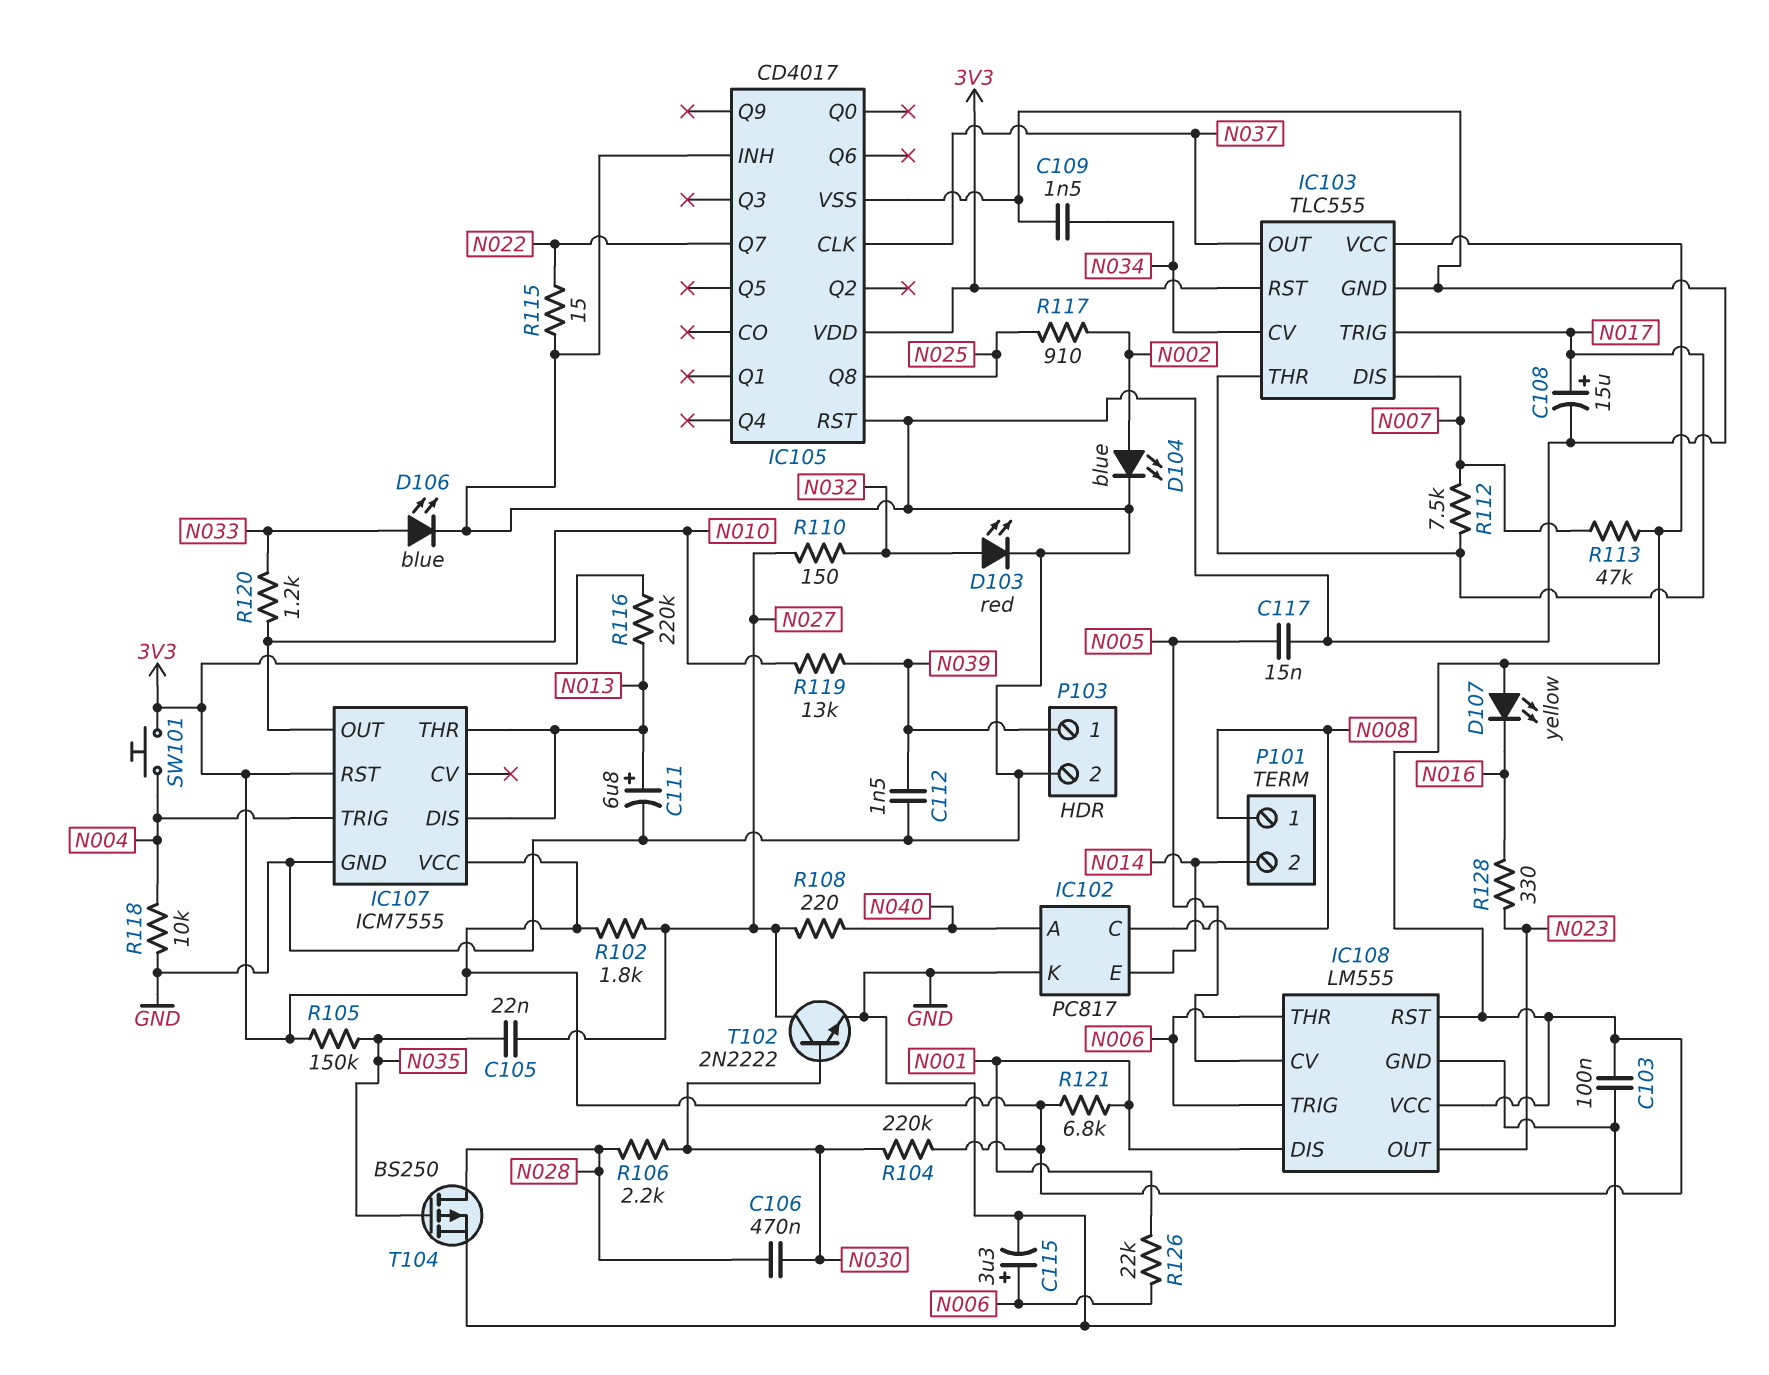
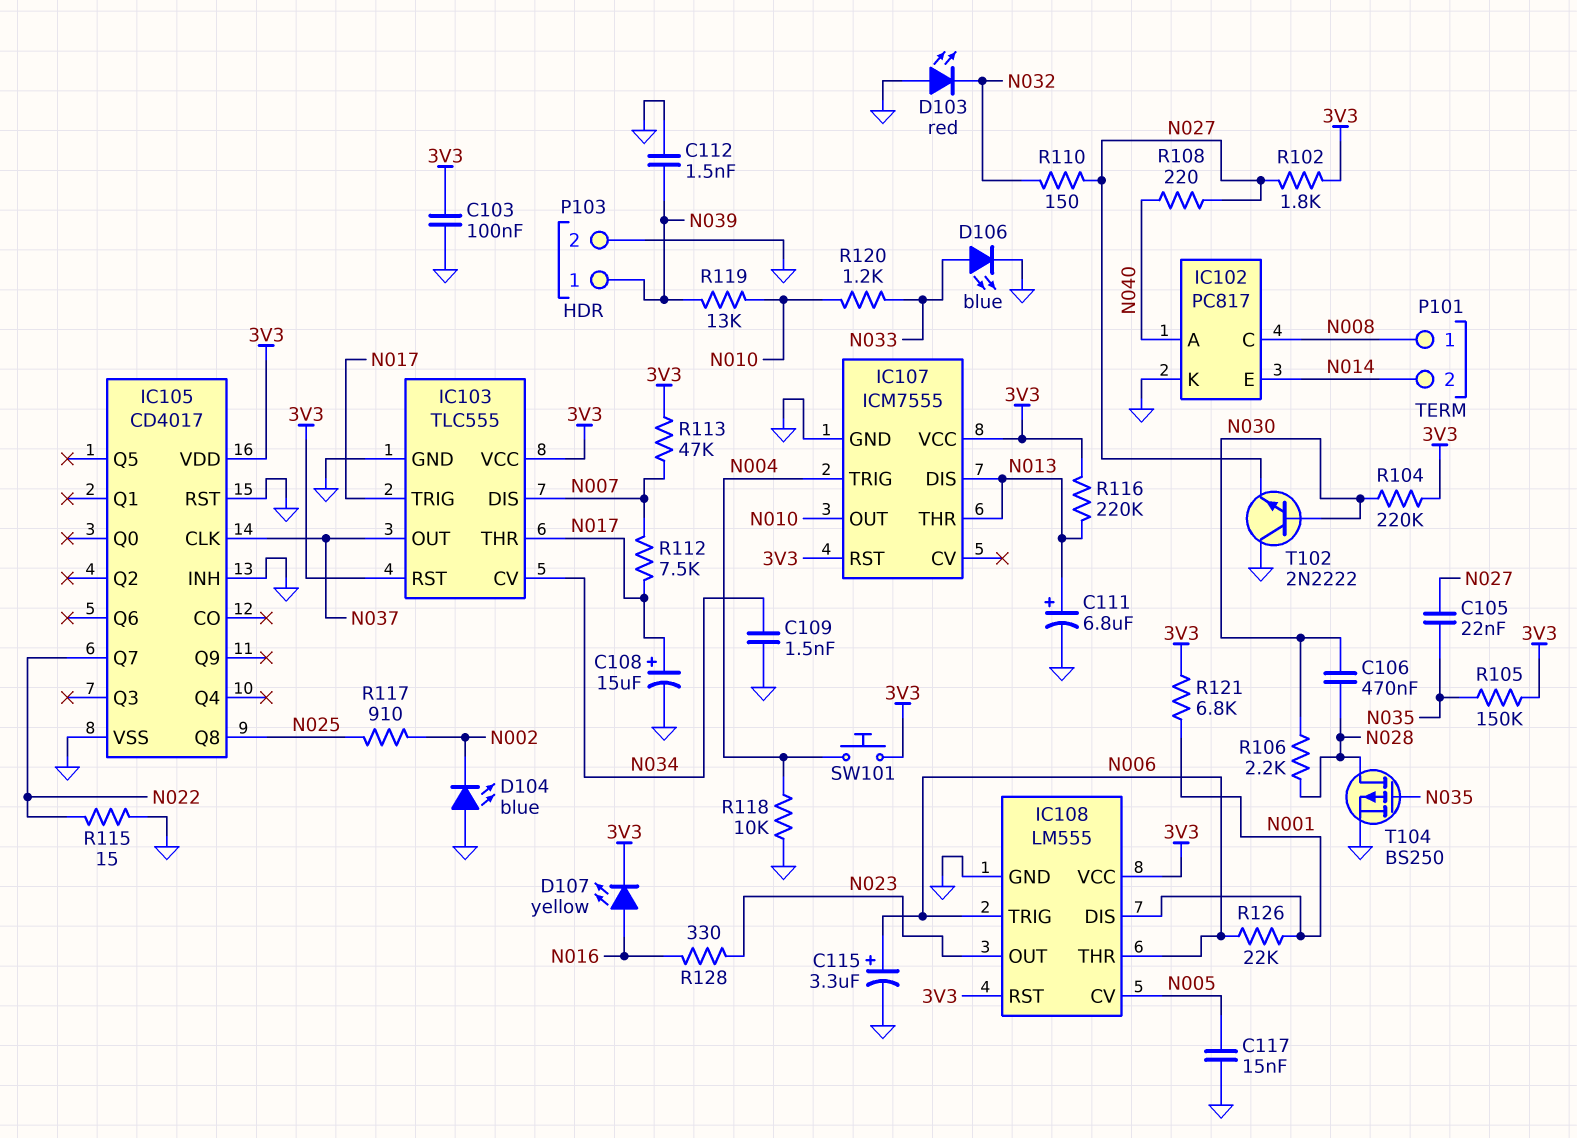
D103: LED red (A N032, K GND) -> LED red (A GND, K N032)
D104: LED blue (A N002, K GND) -> LED blue (A GND, K N002)
D107: LED yellow (A 3V3, K N016) -> LED yellow (A N016, K 3V3)
T102: NPN 2N2222 (B N030, C N027, E GND) -> NPN 2N2222 (B N030, C GND, E N027)

